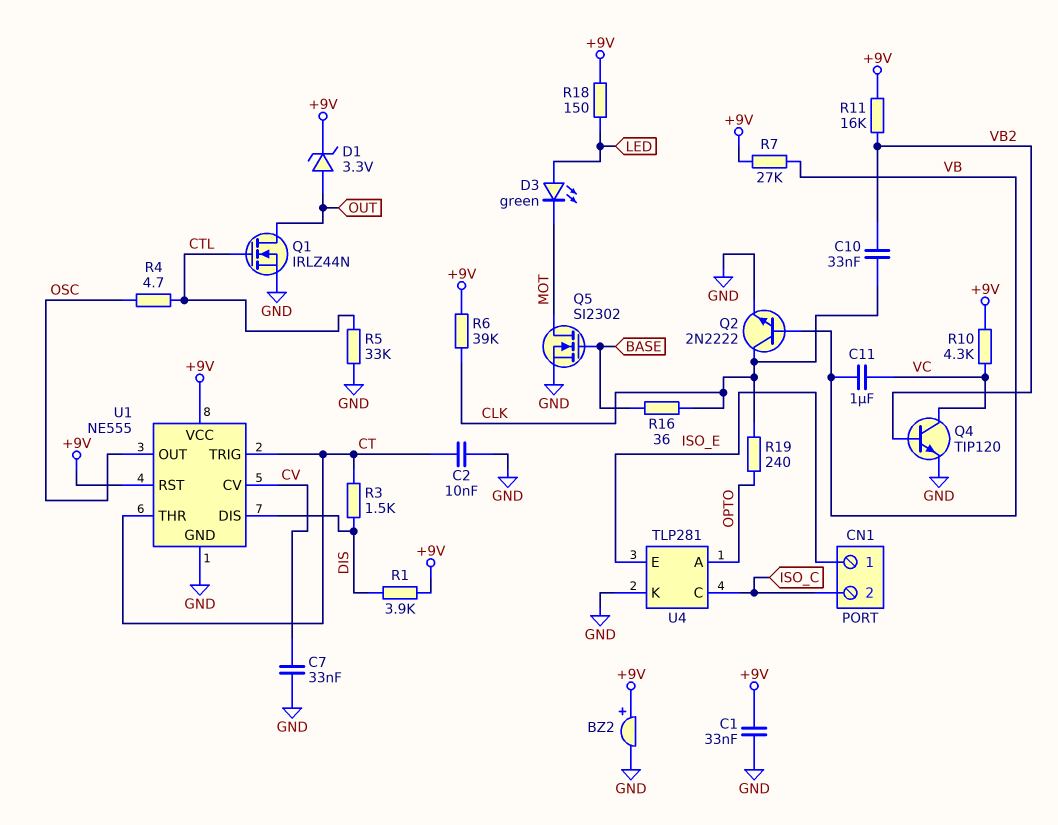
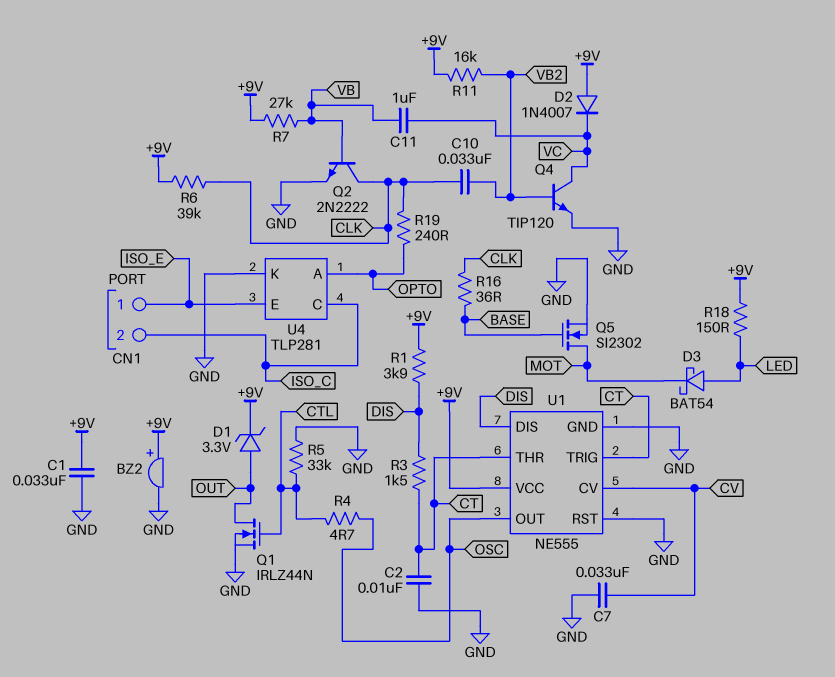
D2: none -> diode 1N4007 (A +9V, K VC)
D3: LED green (A LED, K MOT) -> schottky BAT54 (A LED, K MOT)
R10: 4.3k (+9V, VC) -> none
U1 pin RST: +9V -> GND

